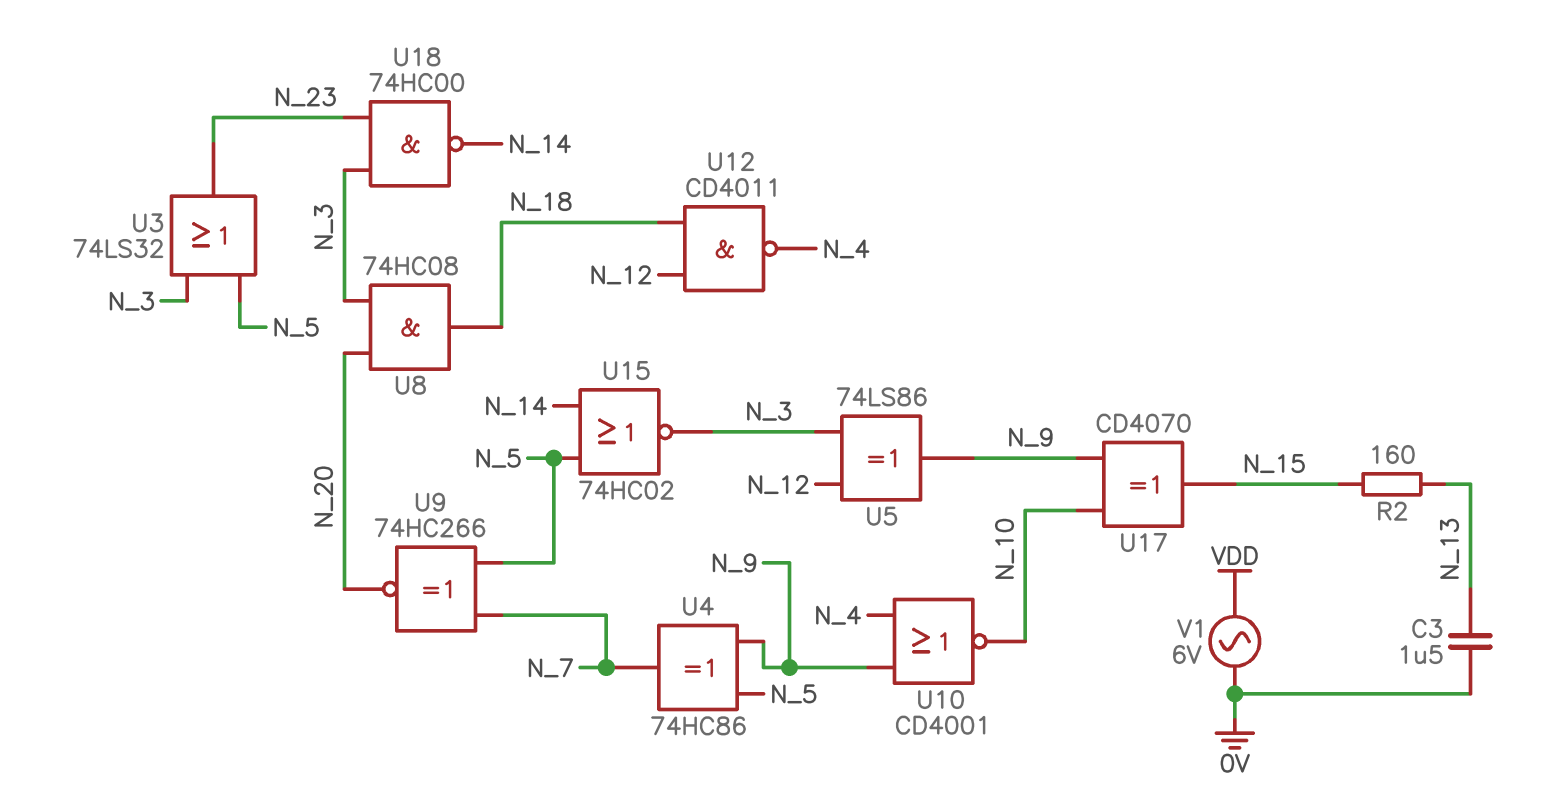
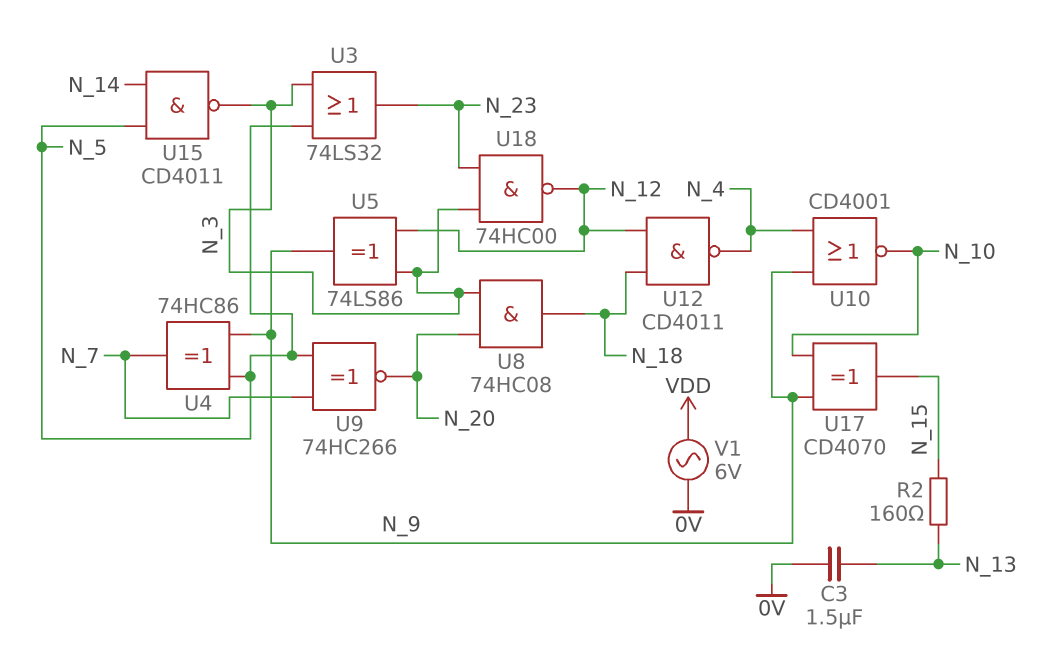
U15: NOR 74HC02 (in N_5, in N_14, out N_3) -> NAND CD4011 (in N_5, in N_14, out N_3)
U18: NAND 74HC00 (in N_3, in N_23, out N_14) -> NAND 74HC00 (in N_3, in N_23, out N_12)

